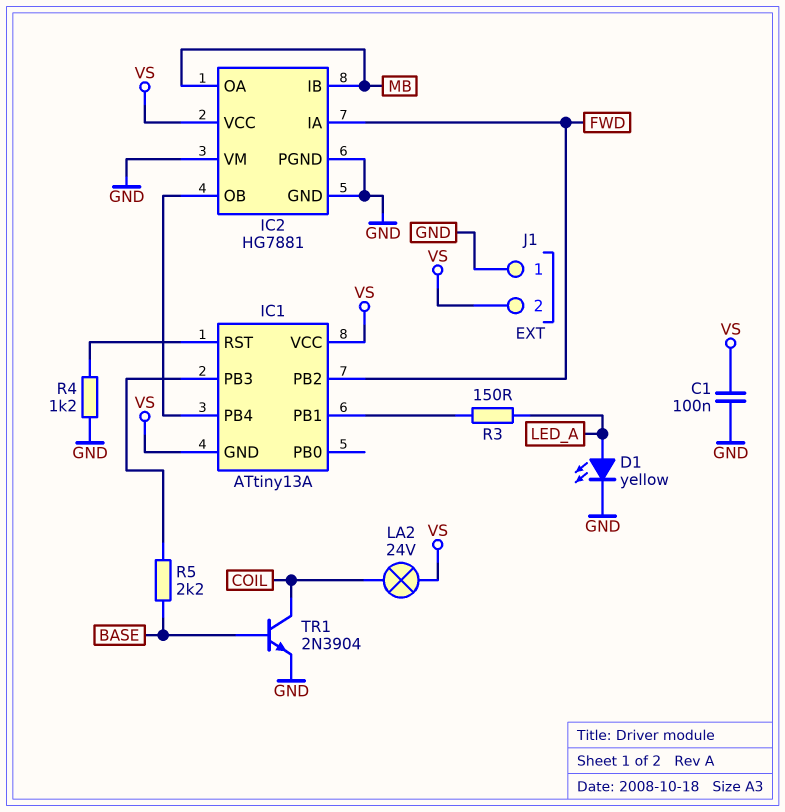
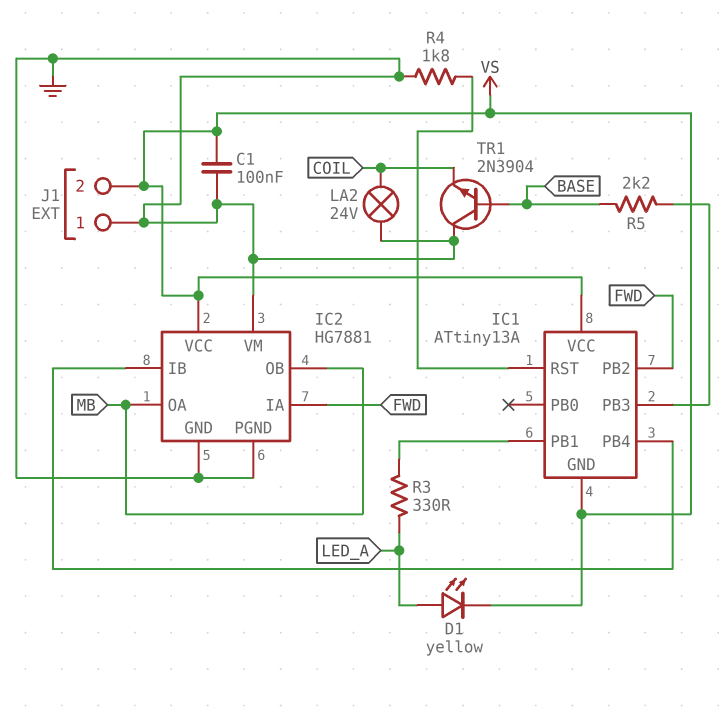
D1: LED yellow (A LED_A, K GND) -> LED yellow (A LED_A, K VS)
IC2 pin IB: MB -> IC1/PB4
IC2 pin OB: IC1/PB4 -> MB
LA2: lamp 24V (COIL, VS) -> lamp 24V (COIL, GND)
R3: 150 (IC1/PB1, LED_A) -> 330 (IC1/PB1, LED_A)
R4: 1.2k (GND, IC1/RST) -> 1.8k (GND, IC1/RST)
TR1: NPN 2N3904 (B BASE, C COIL, E GND) -> NPN 2N3904 (B BASE, C GND, E COIL)

